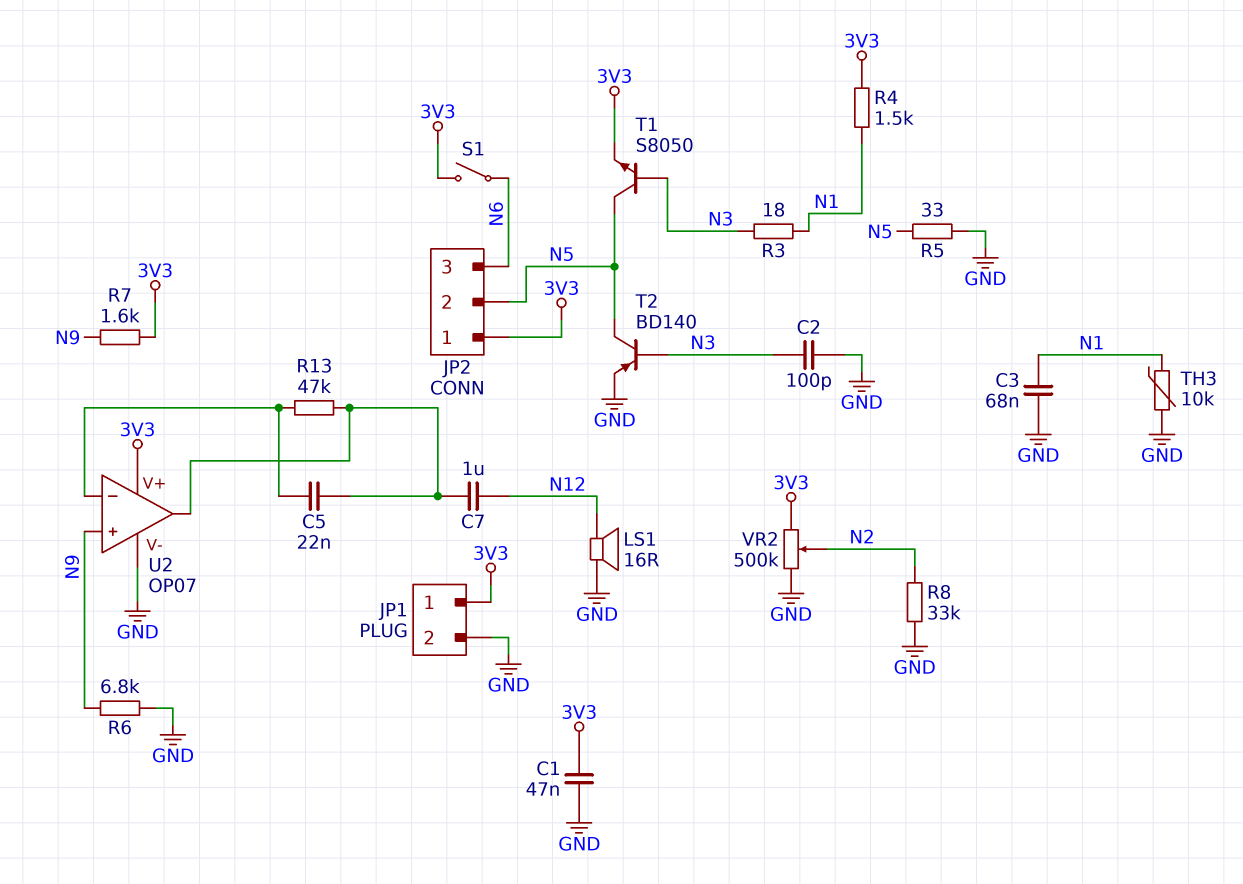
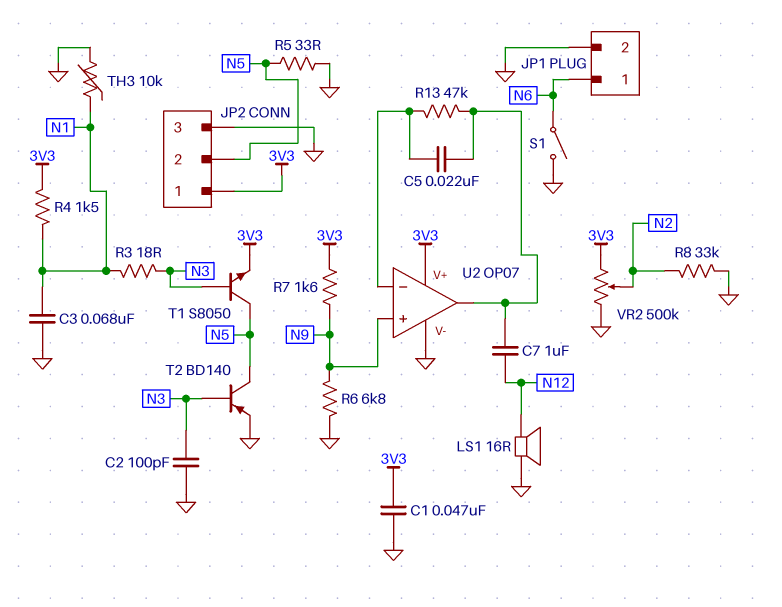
JP1 pin 1: 3V3 -> N6
JP2 pin 3: N6 -> GND
S1: switch (3V3, N6) -> switch (GND, N6)

